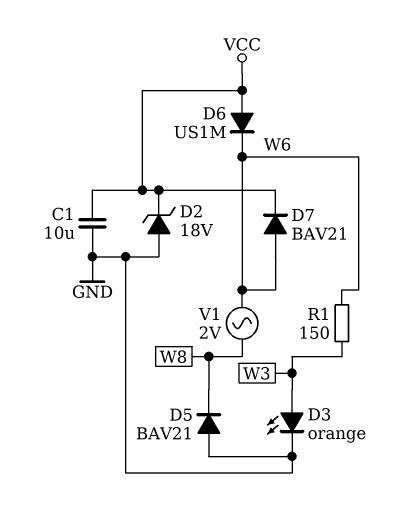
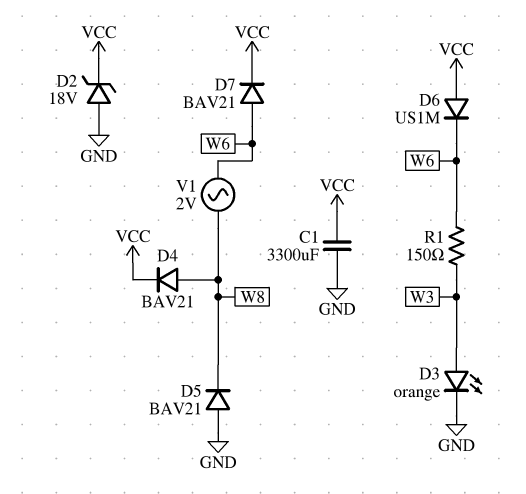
C1: 10uF (GND, VCC) -> 3300uF (GND, VCC)
D4: none -> diode BAV21 (A W8, K VCC)

